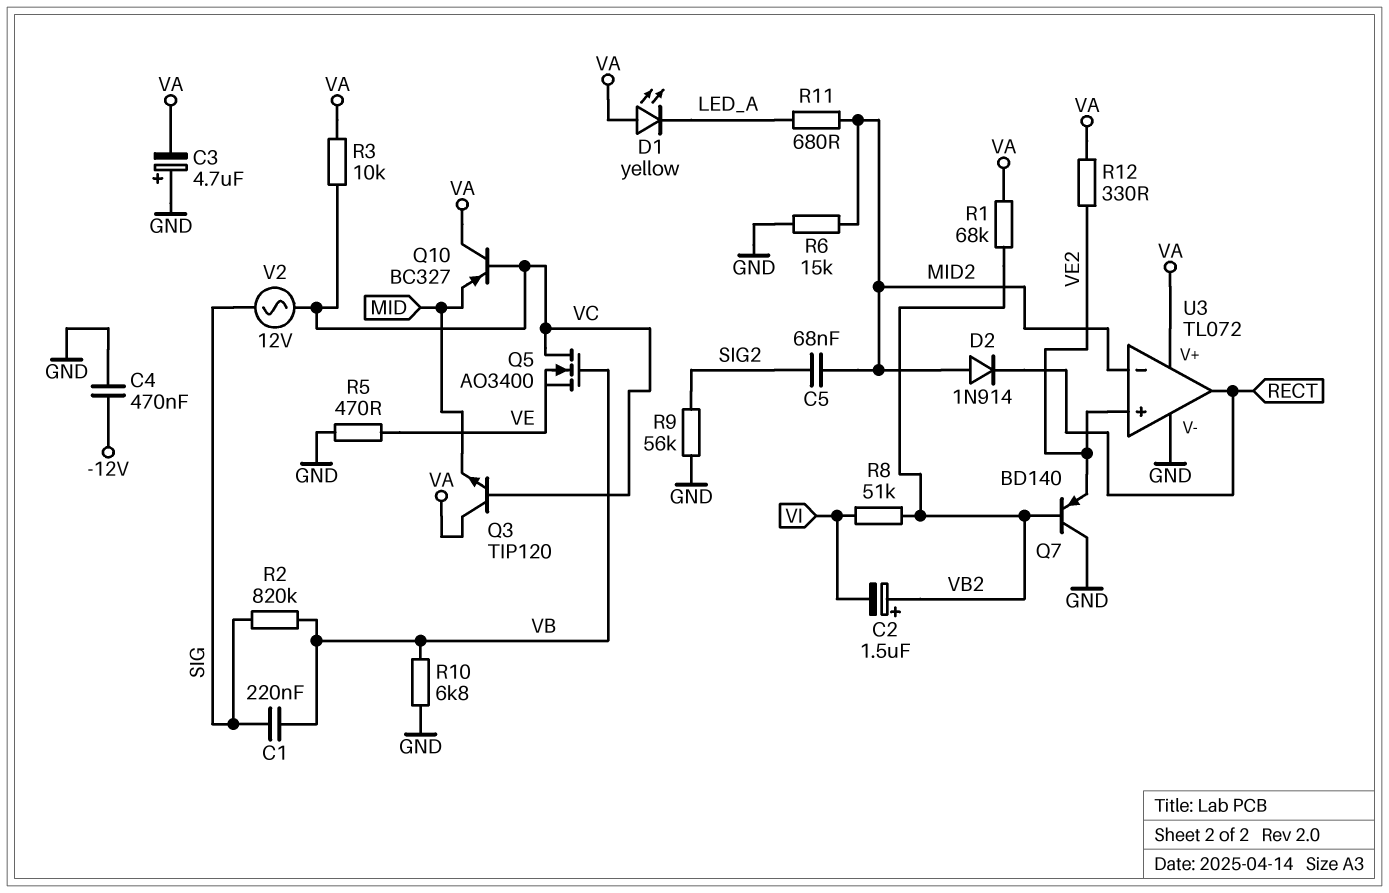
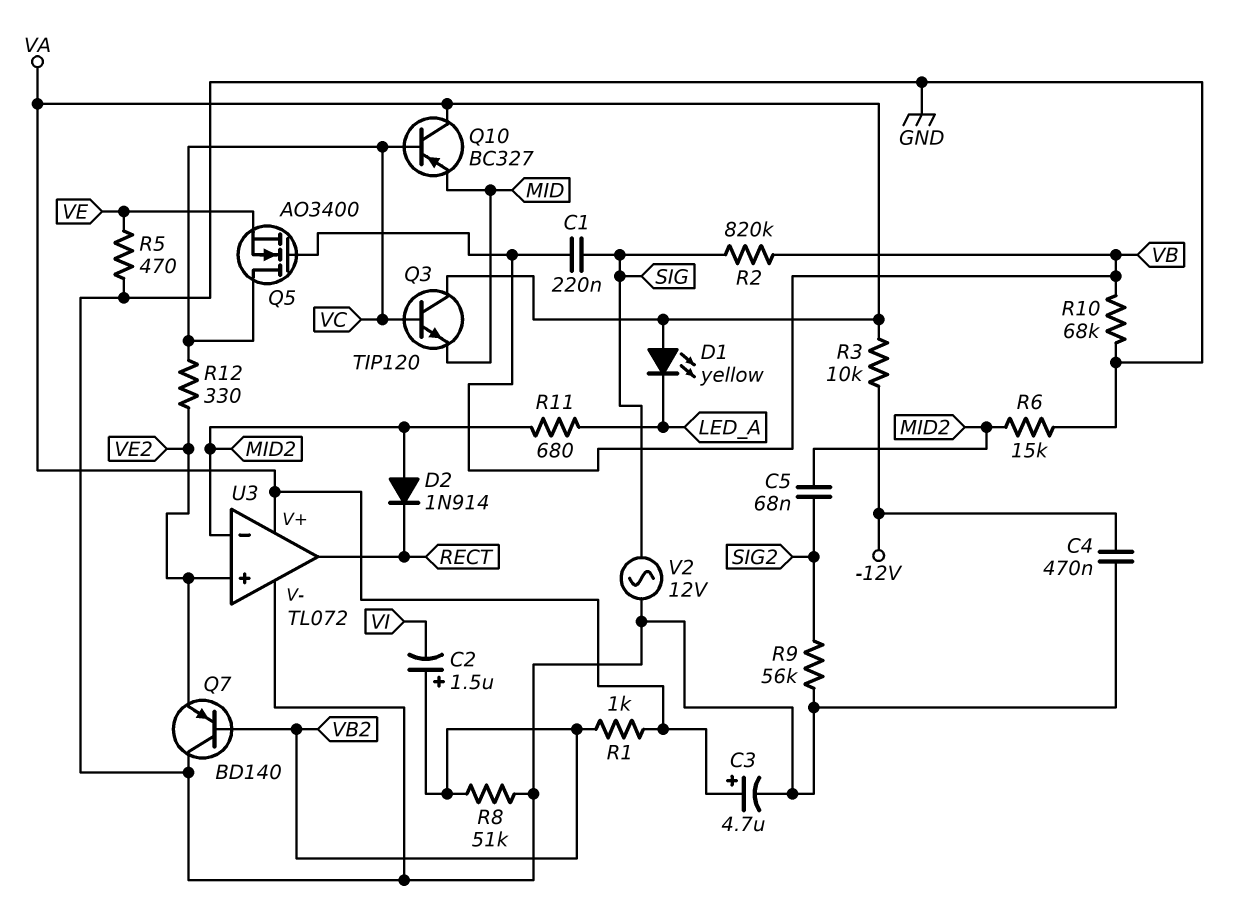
C3: 4.7uF (plus GND, minus VA) -> 4.7uF (plus VA, minus GND)
R1: 68k (VA, VB2) -> 1k (VA, VB2)
R3: 10k (VA, VC) -> 10k (-12V, VA)
R8: 51k (VB2, VI) -> 51k (GND, VB2)
R10: 6.8k (GND, VB) -> 68k (GND, VB)
R12: 330 (VA, VE2) -> 330 (VC, VE2)
V2: AC 12V (SIG, VC) -> AC 12V (GND, SIG)

